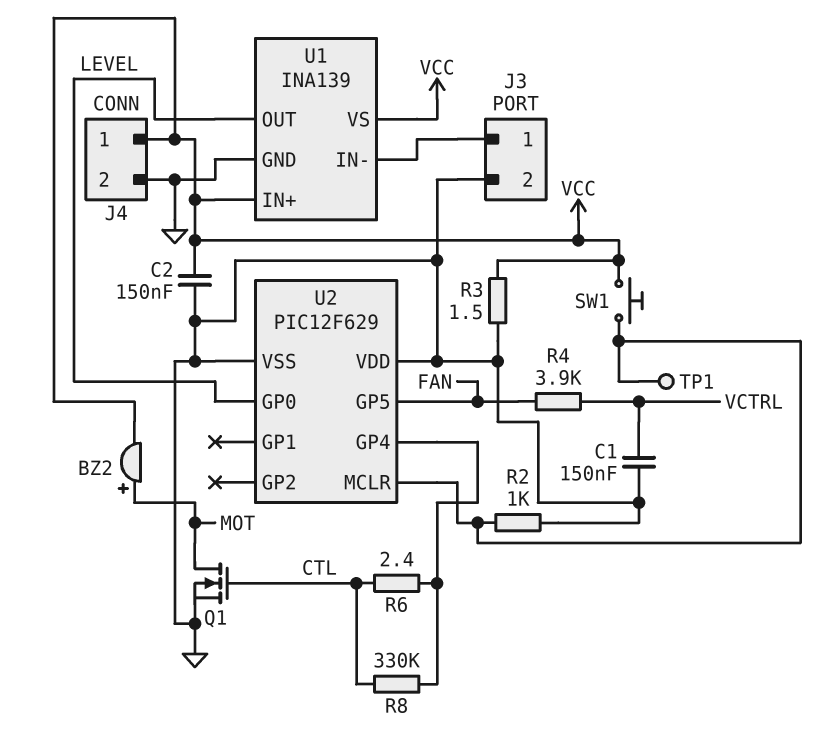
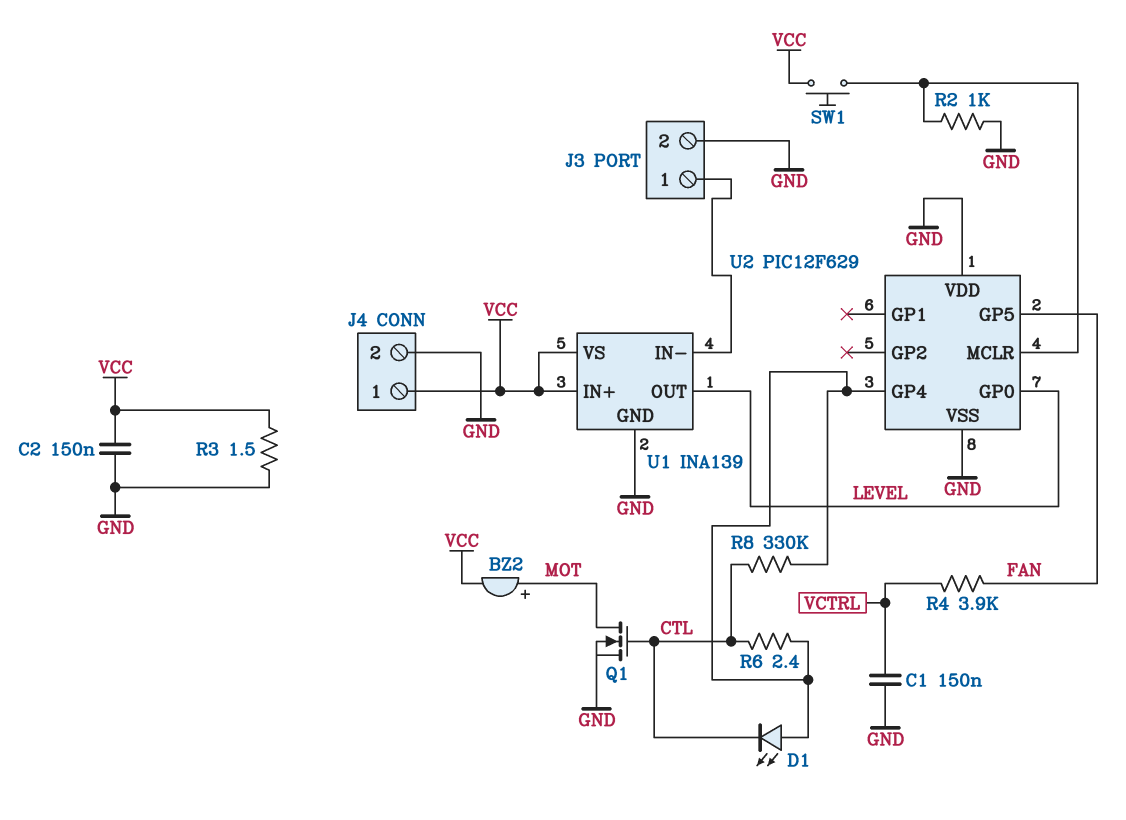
D1: none -> LED (A U2/GP4, K CTL)
TP1: test point (U2/MCLR) -> none

